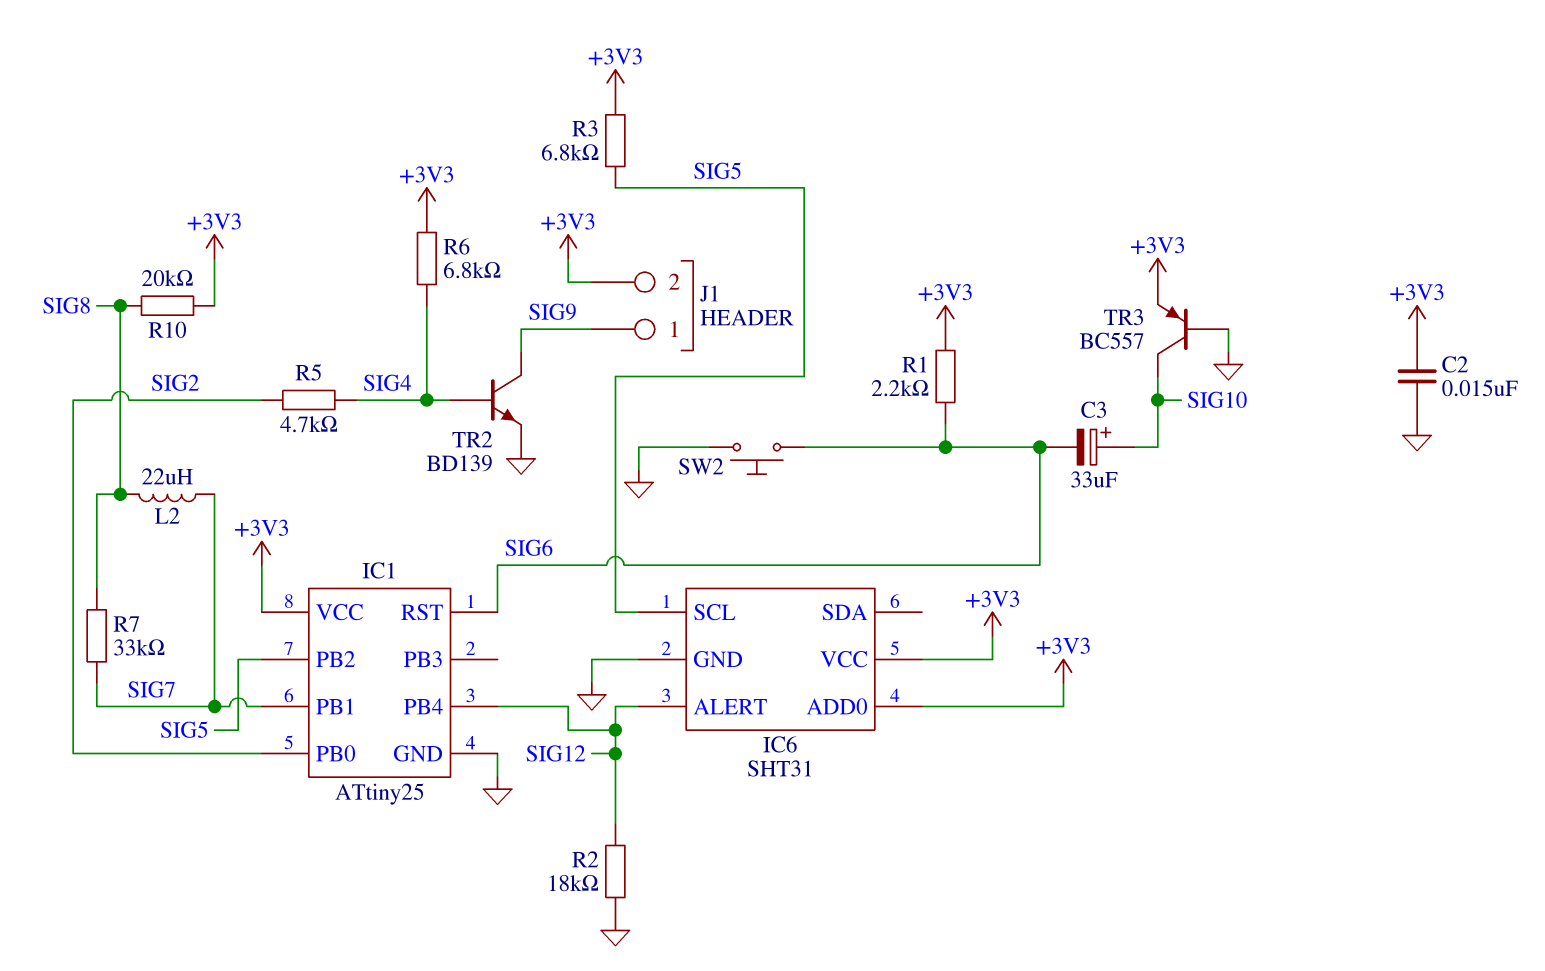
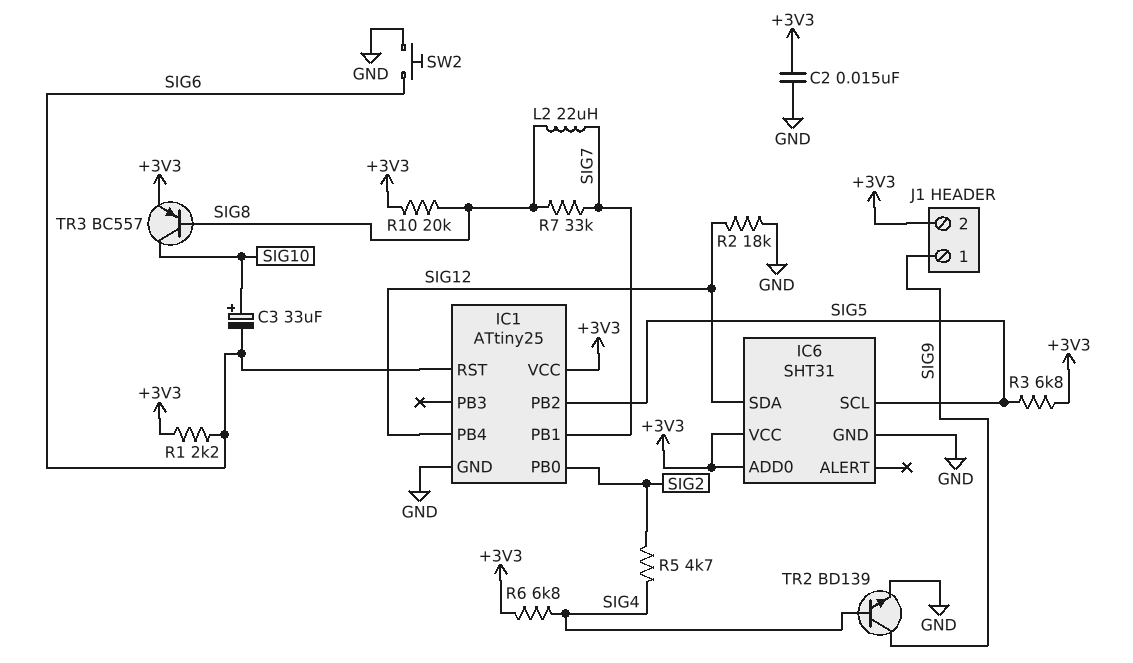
IC6 pin ALERT: SIG12 -> none
IC6 pin SDA: none -> SIG12
TR3: PNP BC557 (B GND, C SIG10, E +3V3) -> PNP BC557 (B SIG8, C SIG10, E +3V3)

